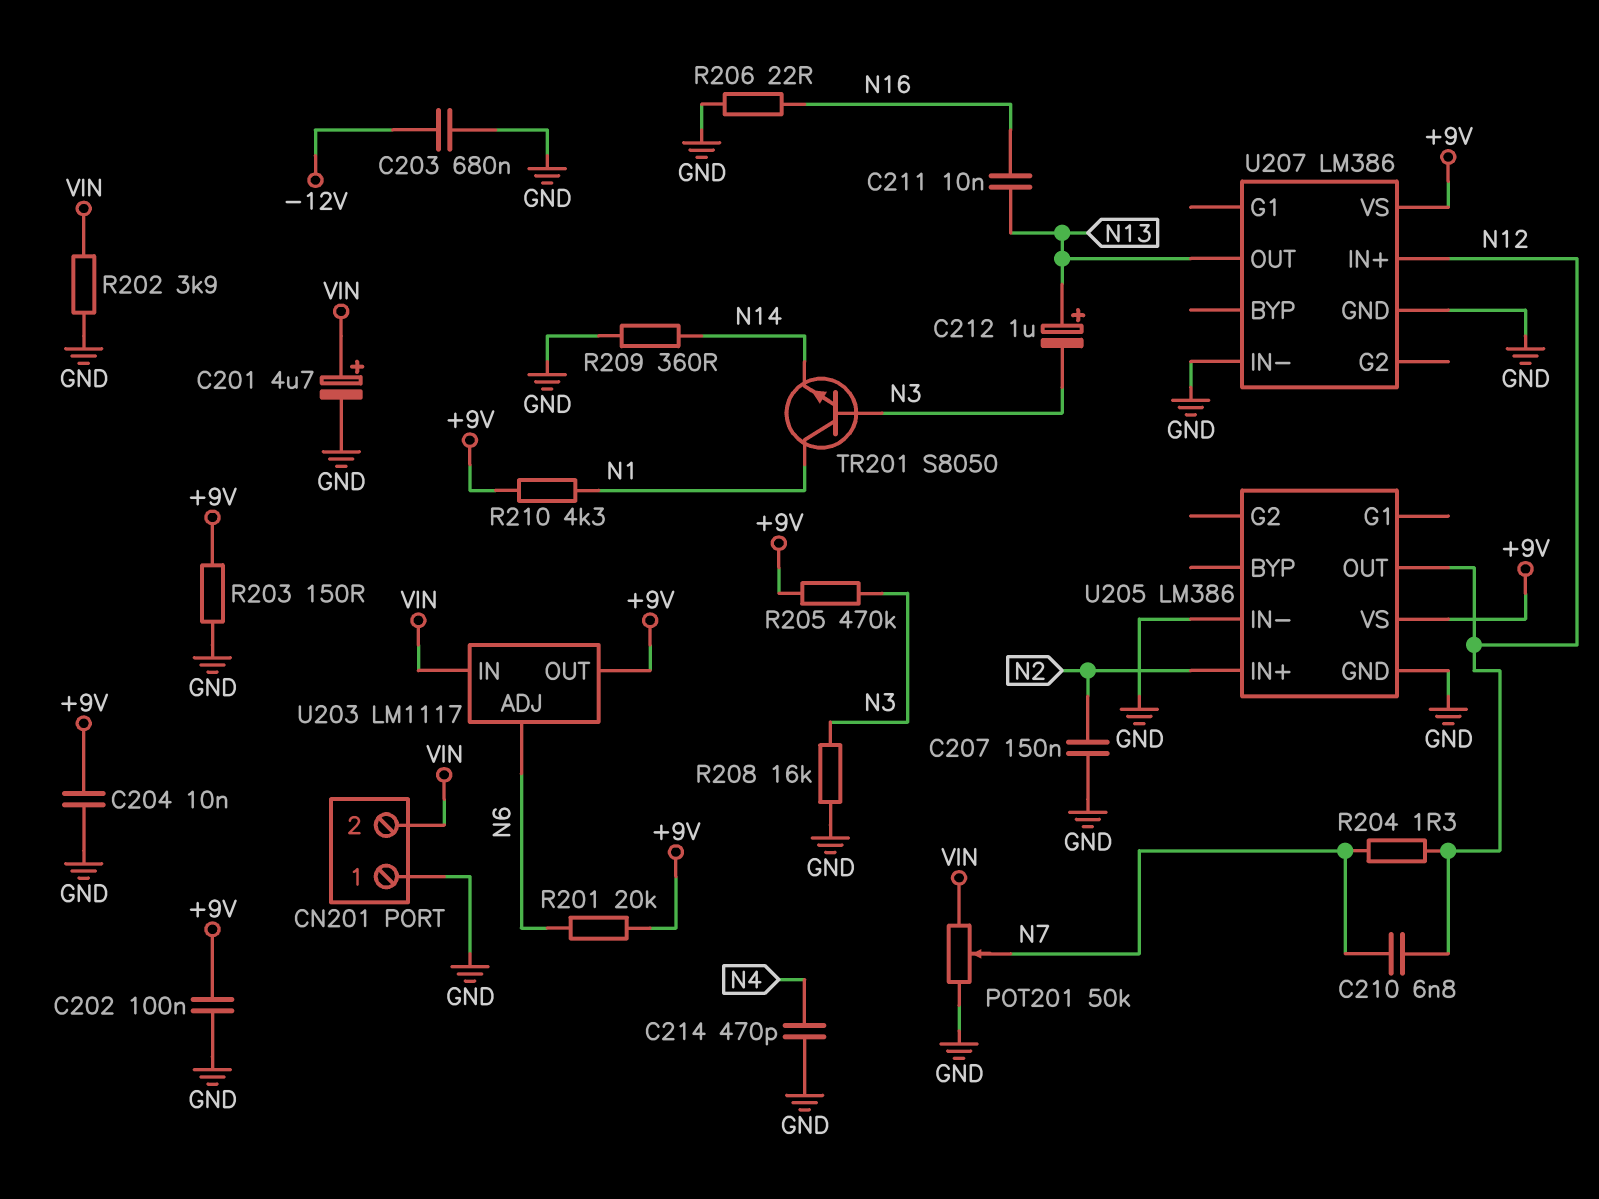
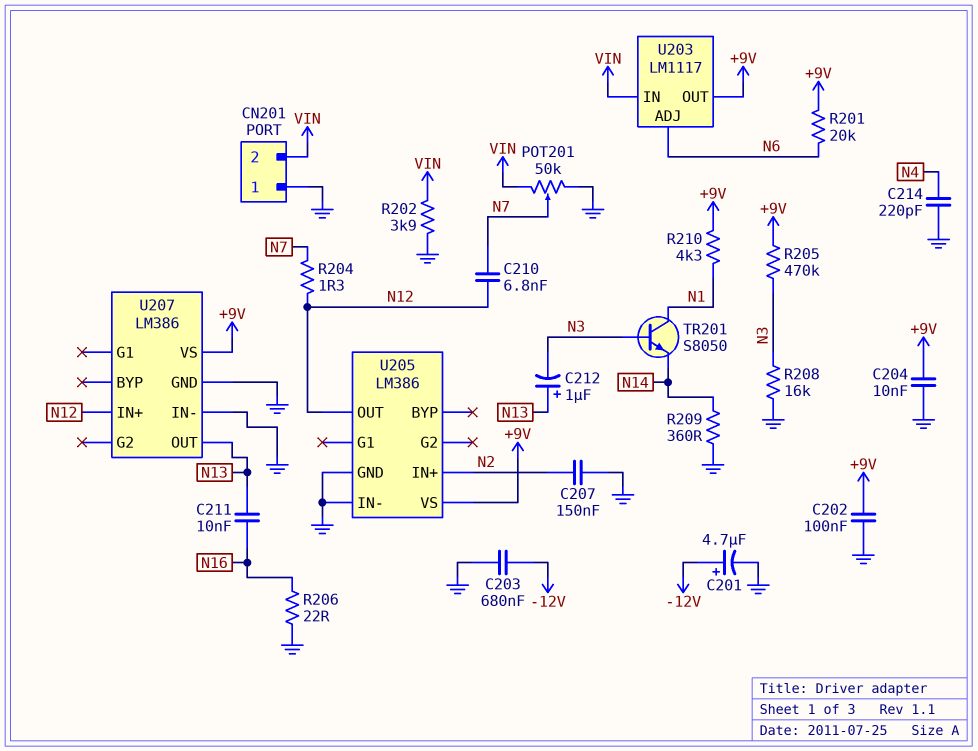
C201: 4.7uF (plus VIN, minus GND) -> 4.7uF (plus -12V, minus GND)
C214: 470pF (GND, N4) -> 220pF (GND, N4)
R203: 150 (+9V, GND) -> none

